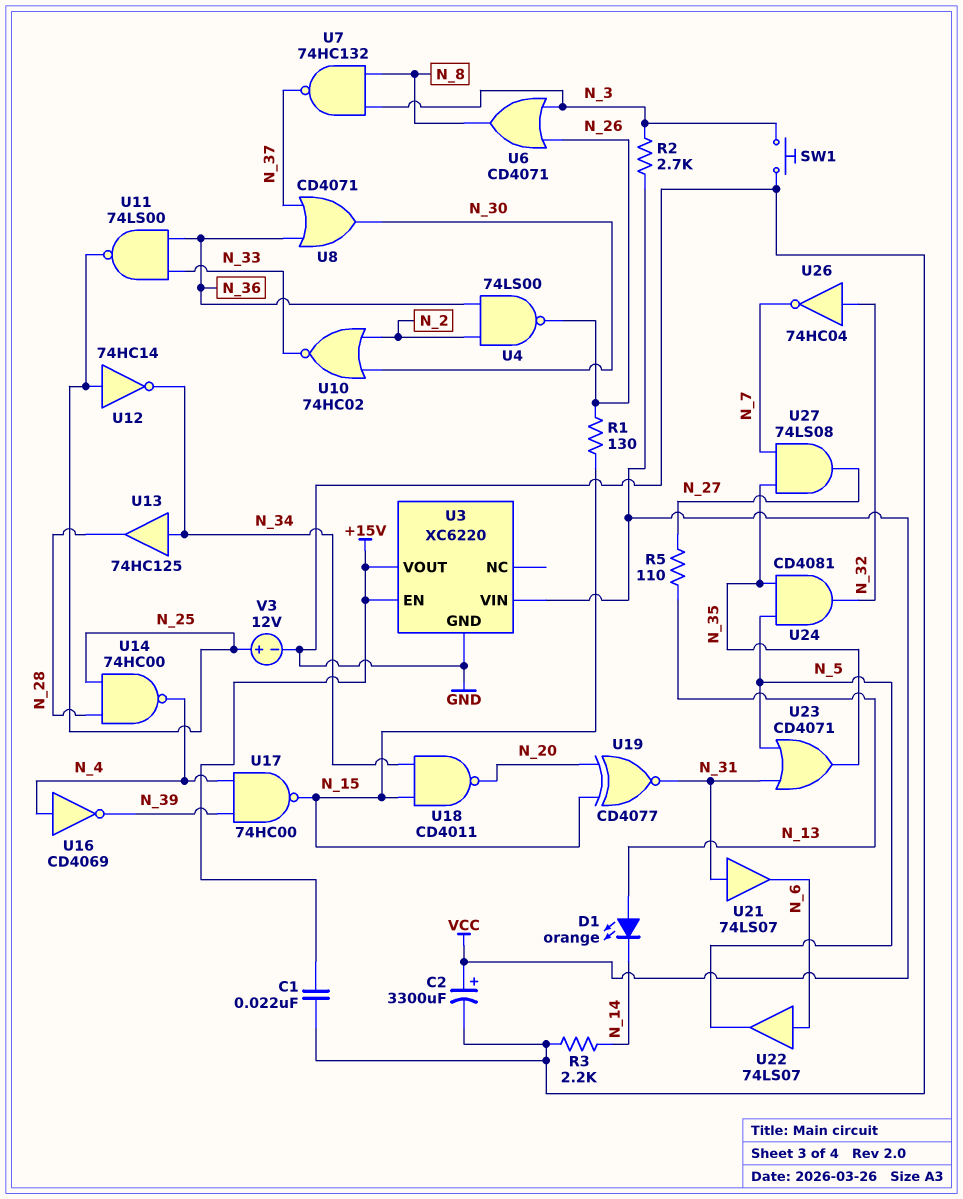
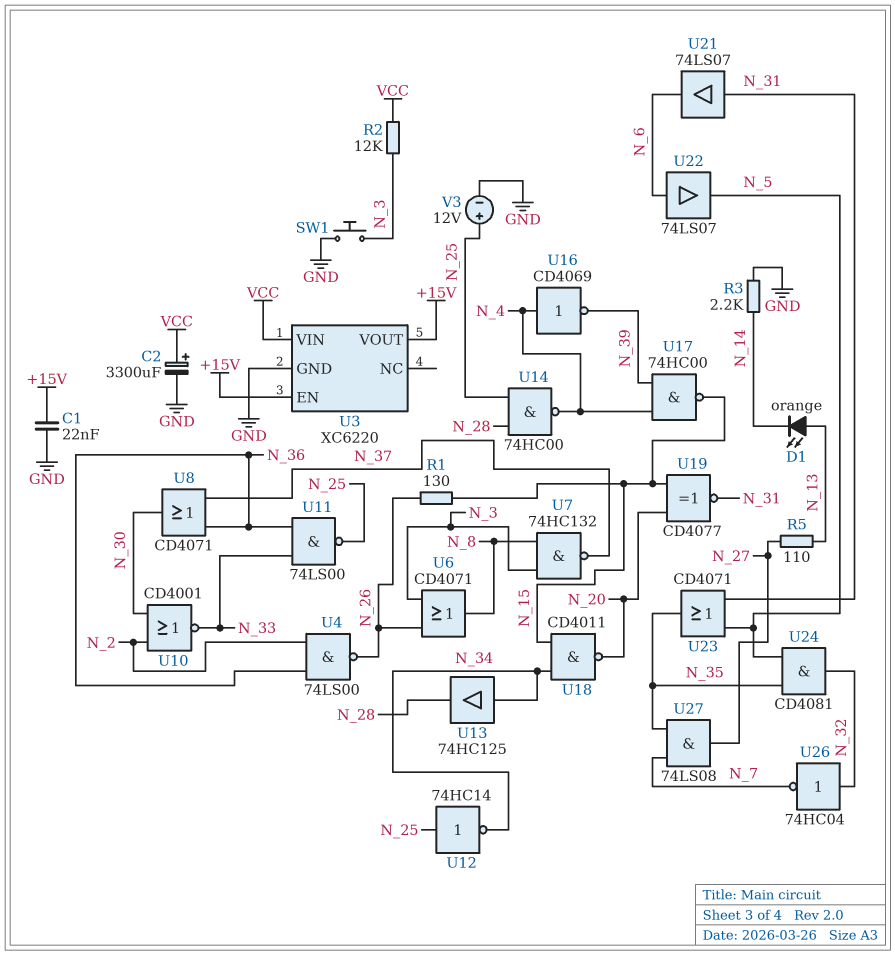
R2: 2.7k (N_3, VCC) -> 12k (N_3, VCC)
U10: NOR 74HC02 (in N_2, in N_30, out N_33) -> NOR CD4001 (in N_2, in N_30, out N_33)

